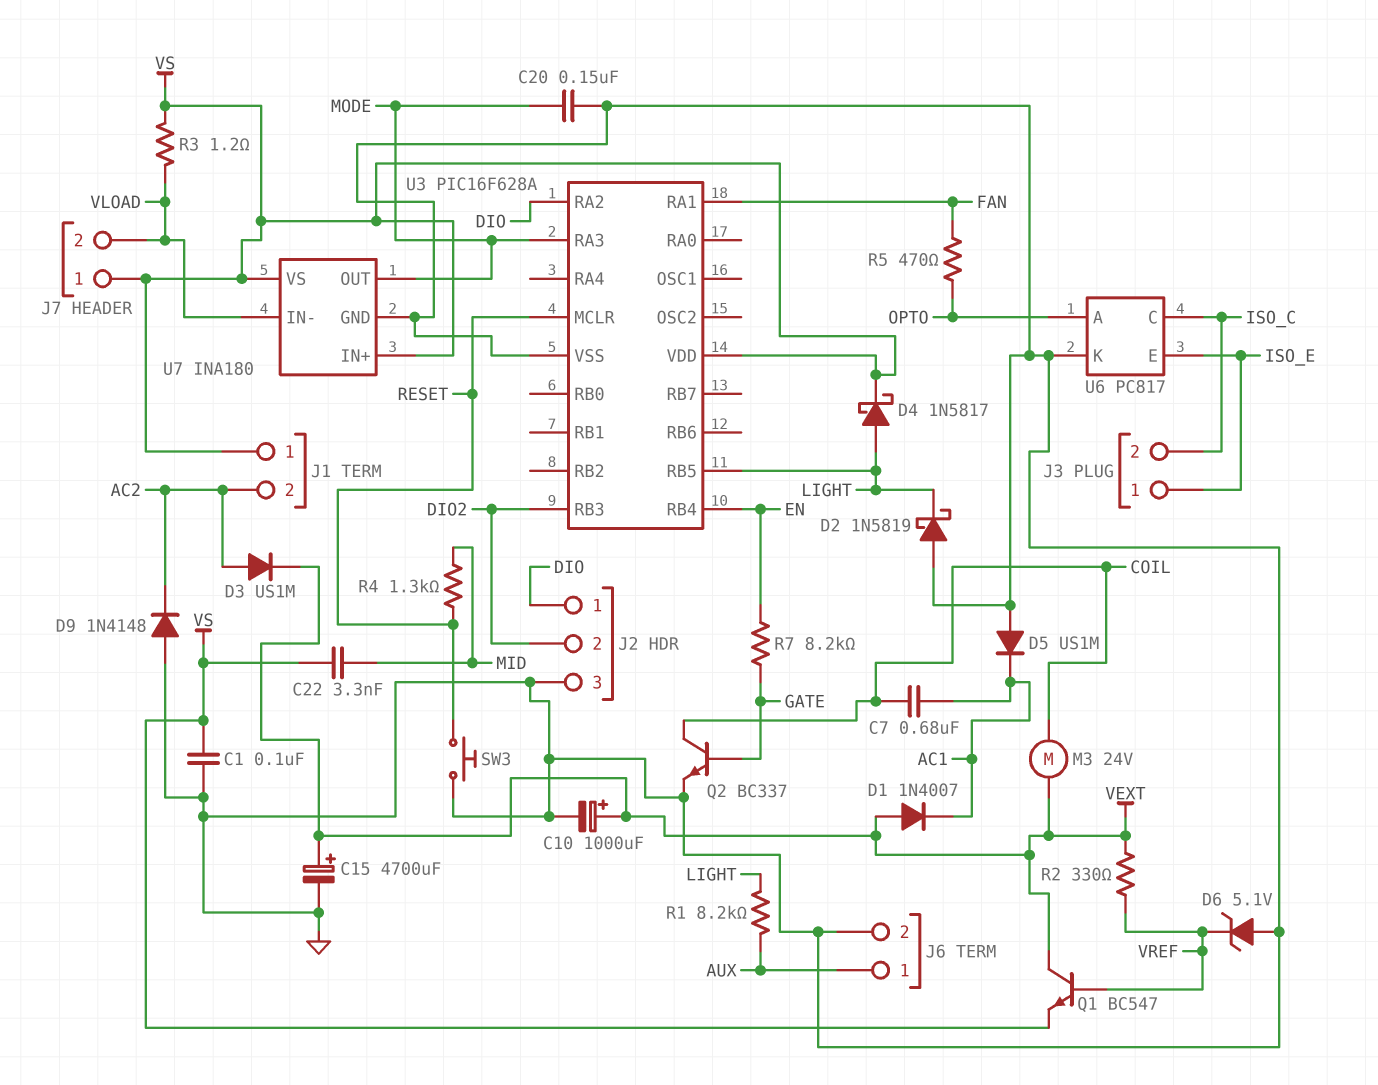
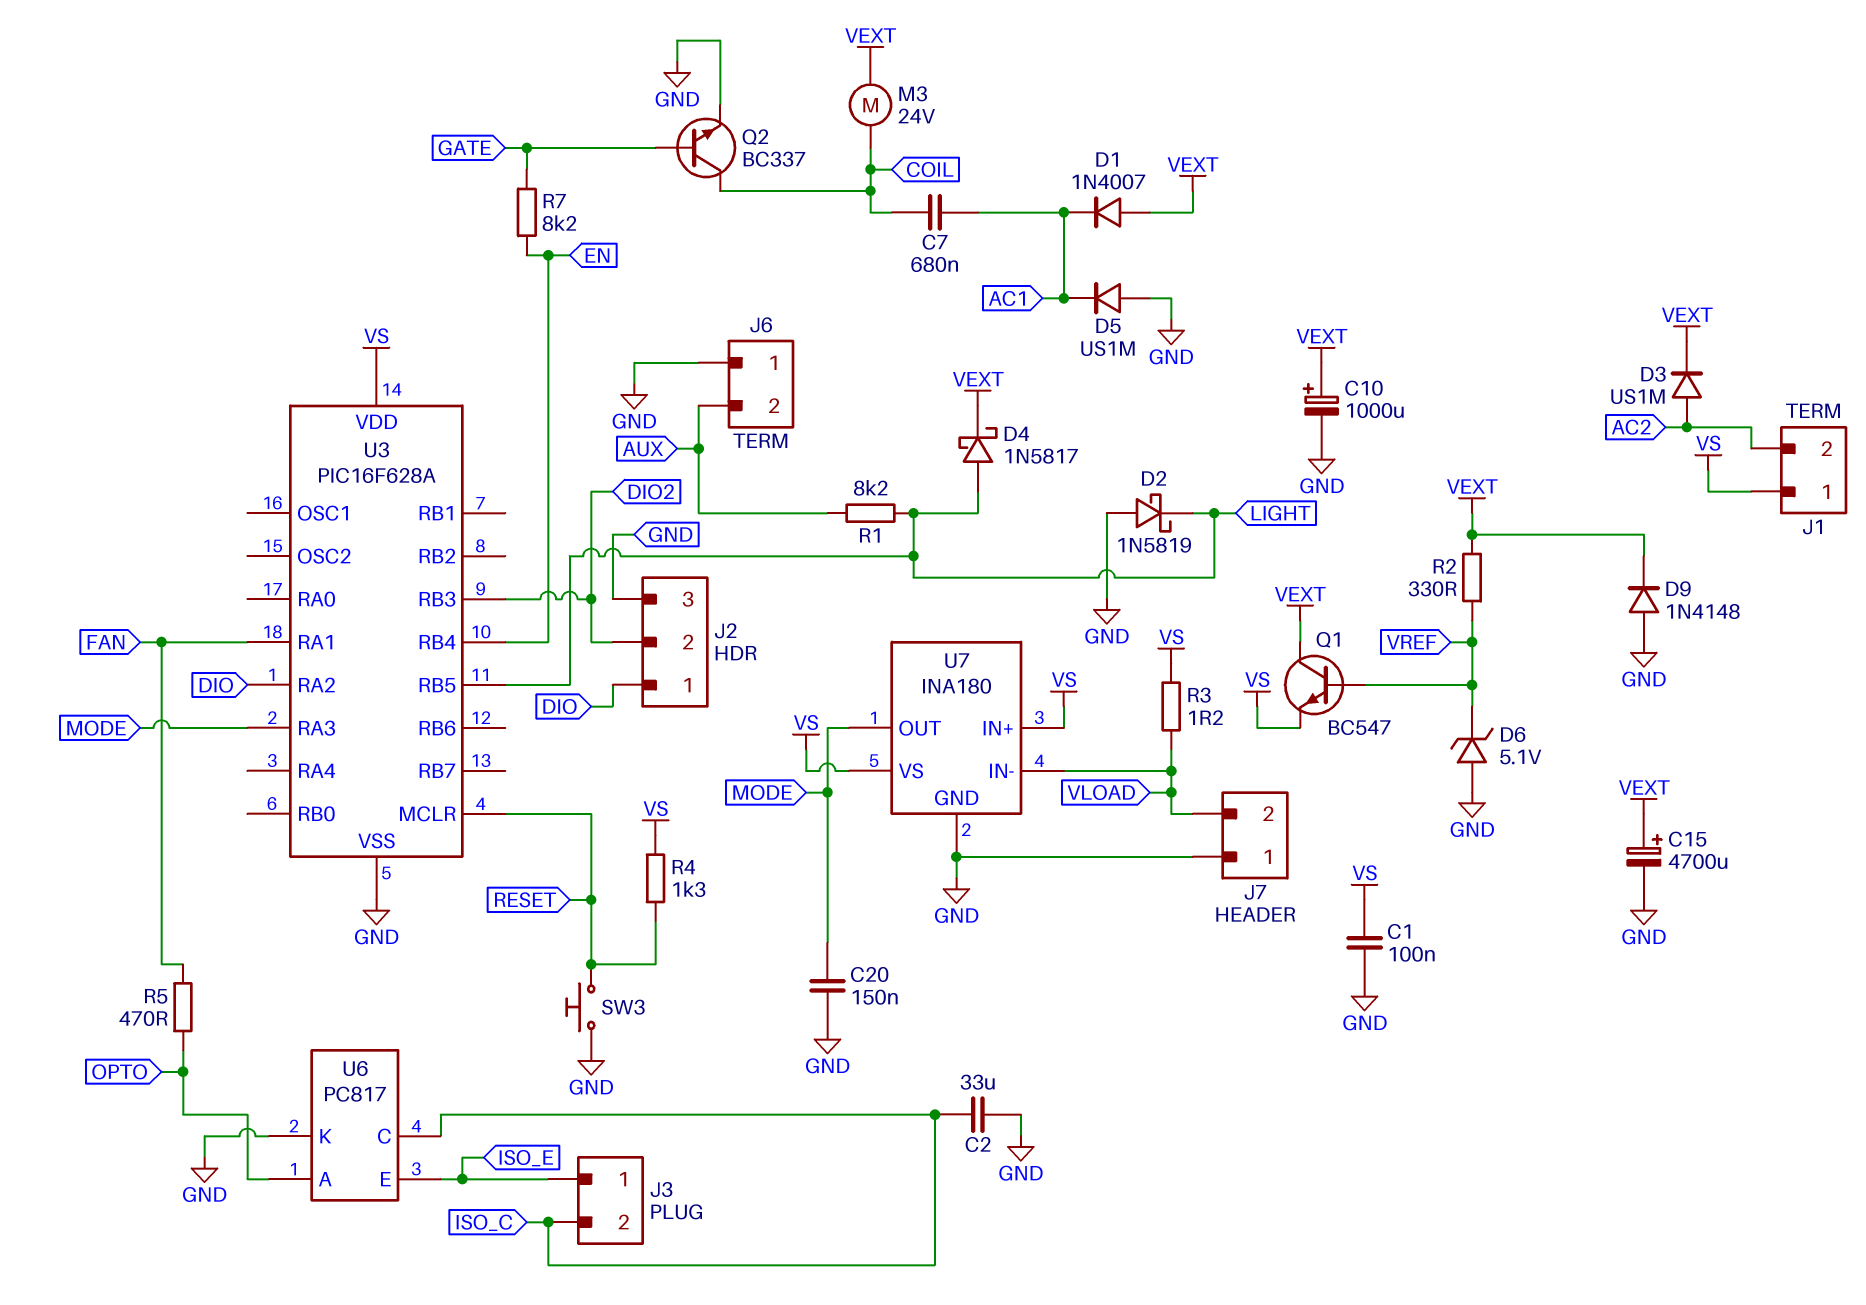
C2: none -> 33uF (GND, ISO_C)
C22: 3.3nF (MID, VS) -> none
D4: schottky 1N5817 (A LIGHT, K VS) -> schottky 1N5817 (A LIGHT, K VEXT)
D9: diode 1N4148 (A GND, K AC2) -> diode 1N4148 (A GND, K VEXT)
J6 pin 1: AUX -> GND
J6 pin 2: GND -> AUX
J7 pin 1: VS -> GND
R4: 1.3k (MID, RESET) -> 1.3k (RESET, VS)

